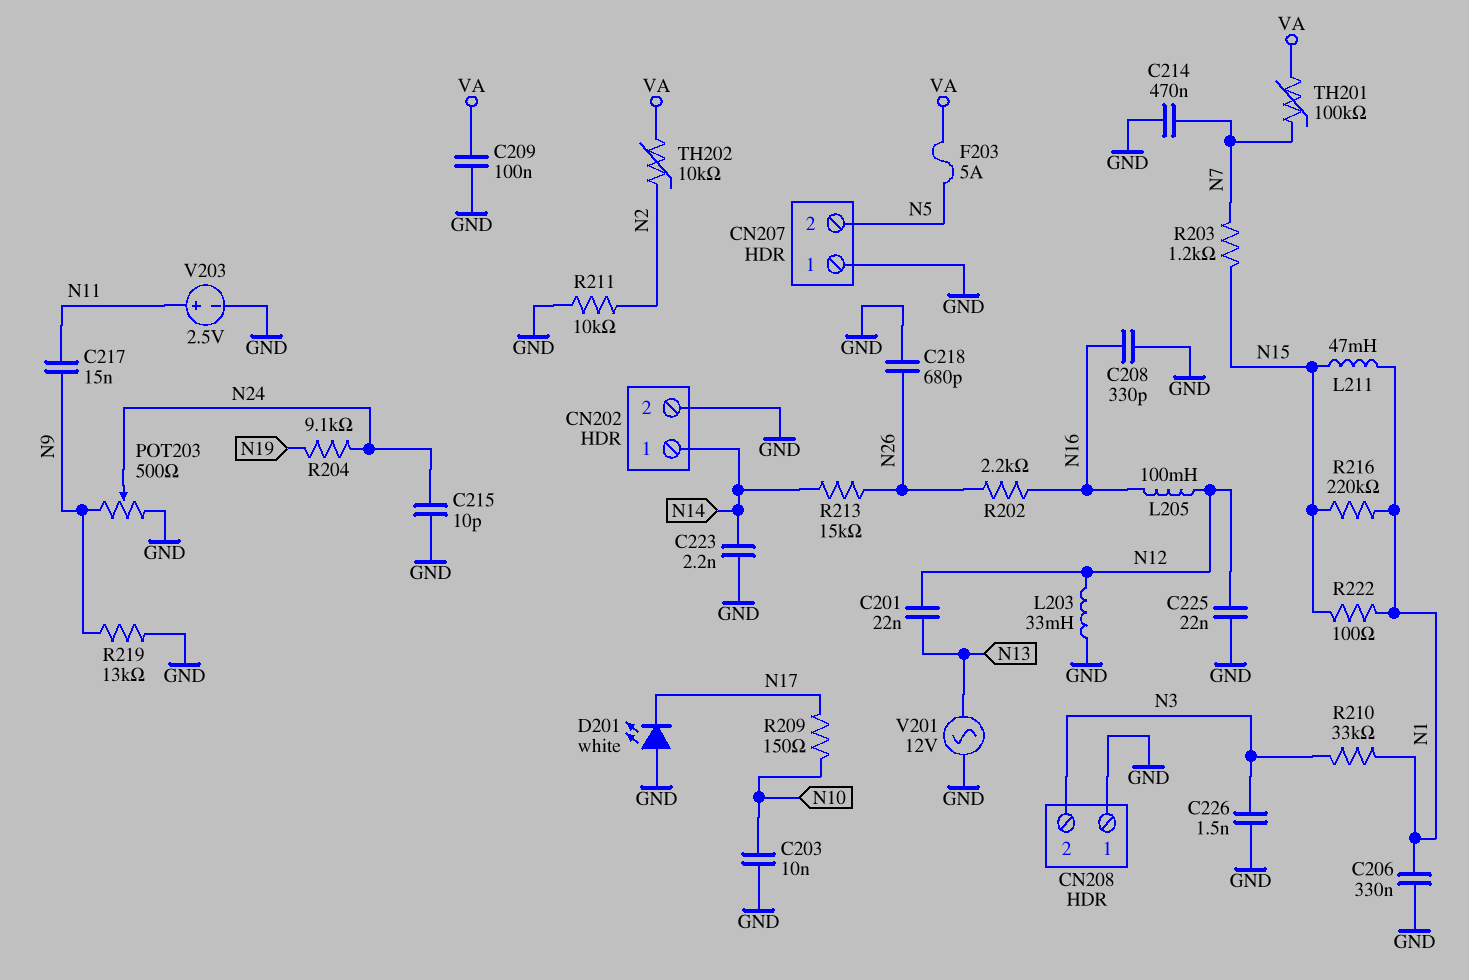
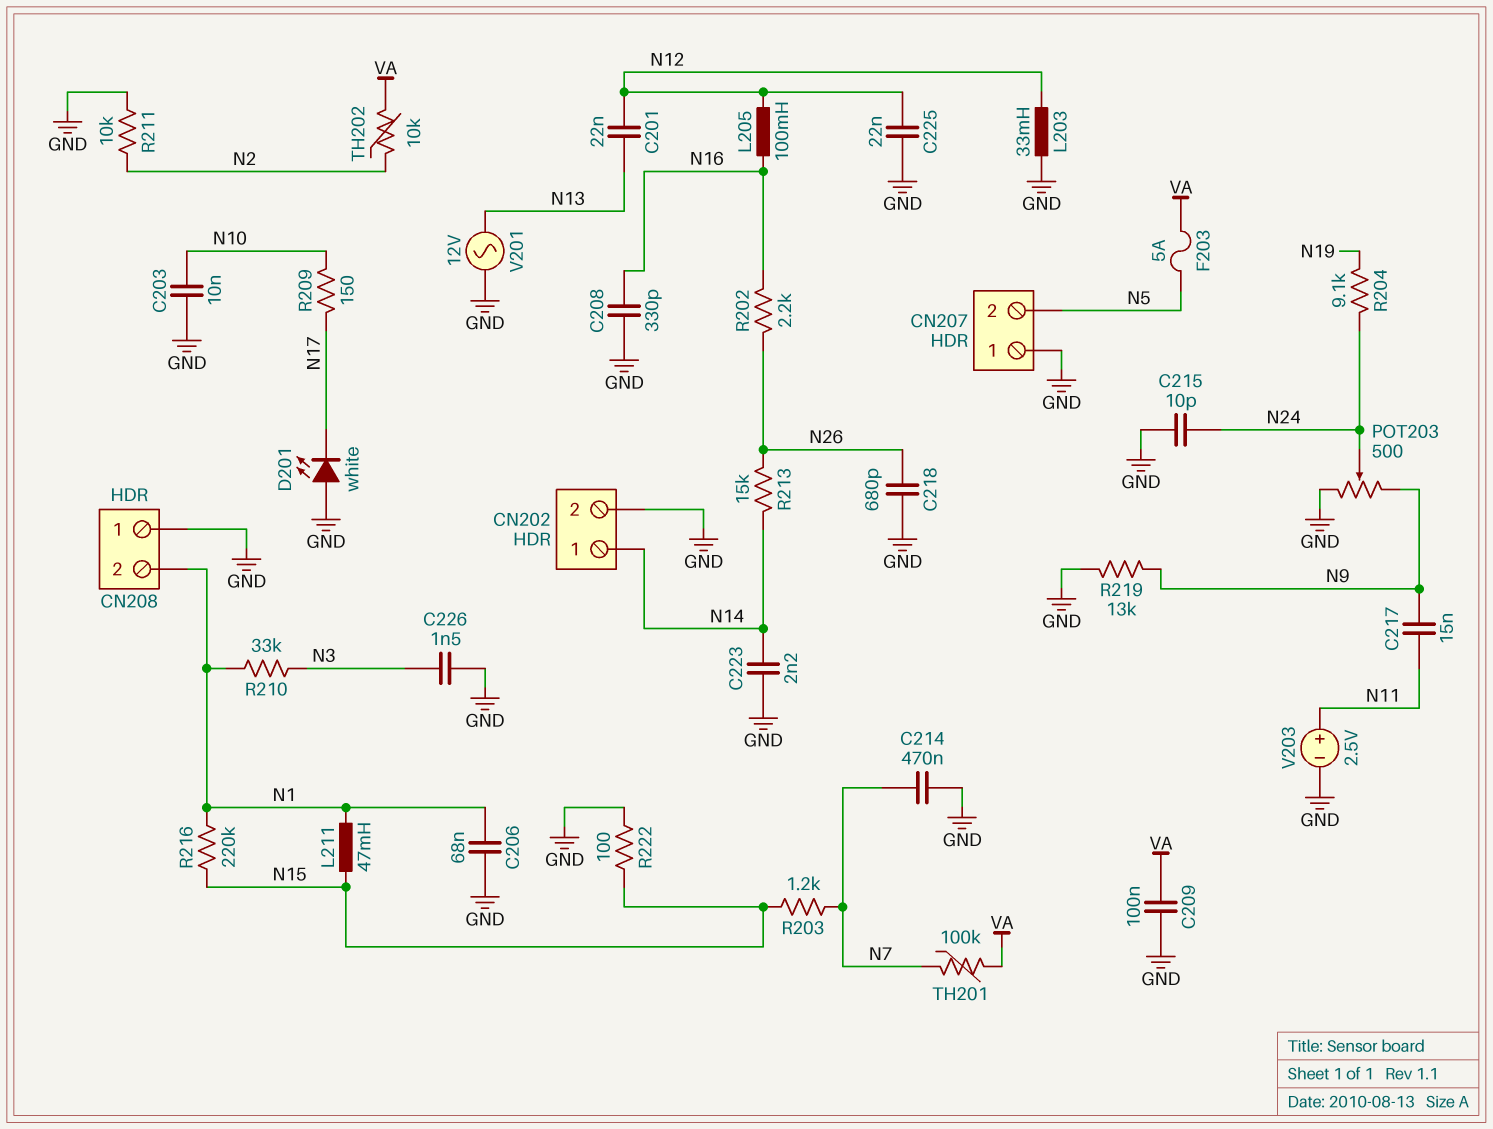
C206: 330nF (GND, N1) -> 68nF (GND, N1)
CN208 pin 2: N3 -> N1
R222: 100 (N1, N15) -> 100 (GND, N15)

